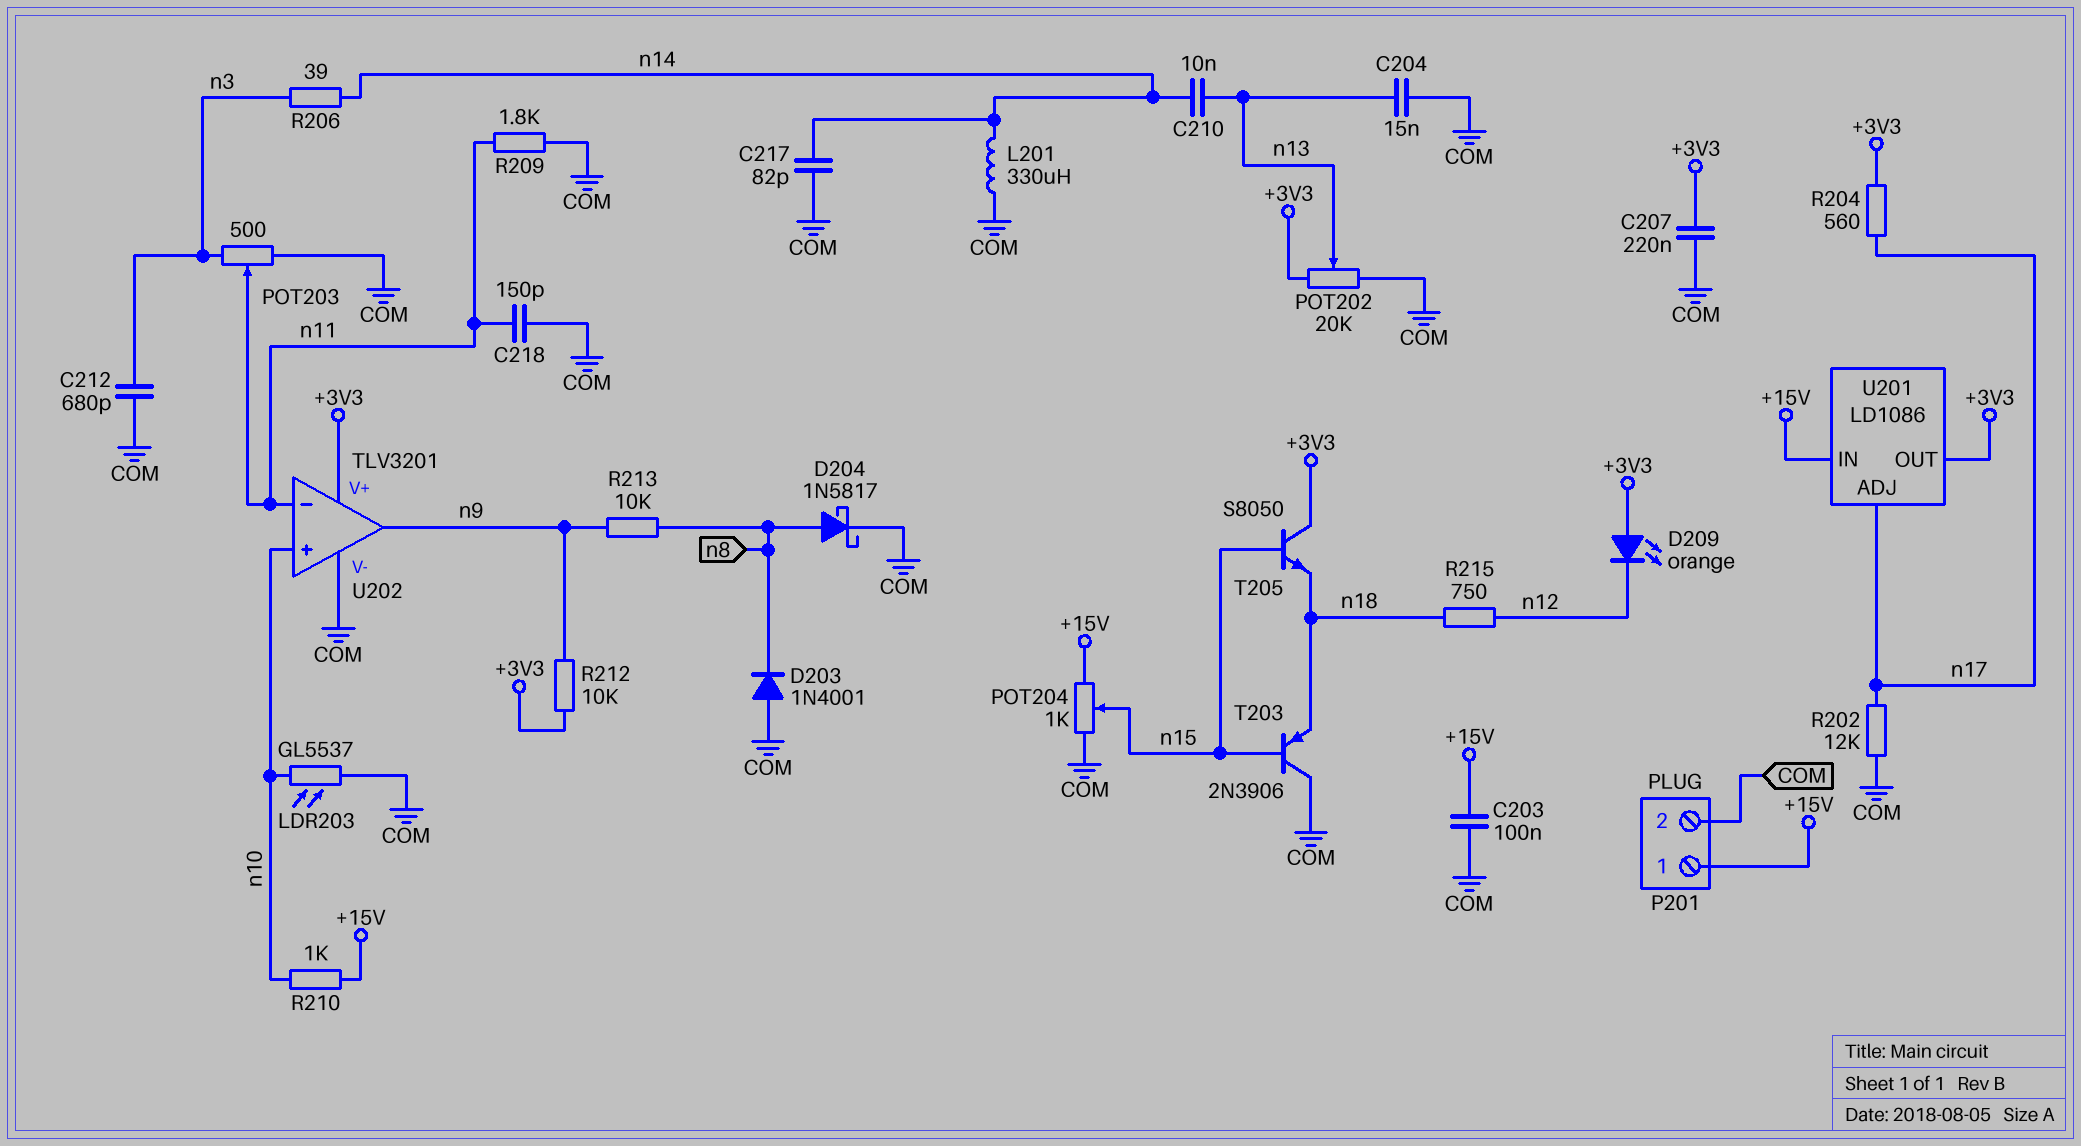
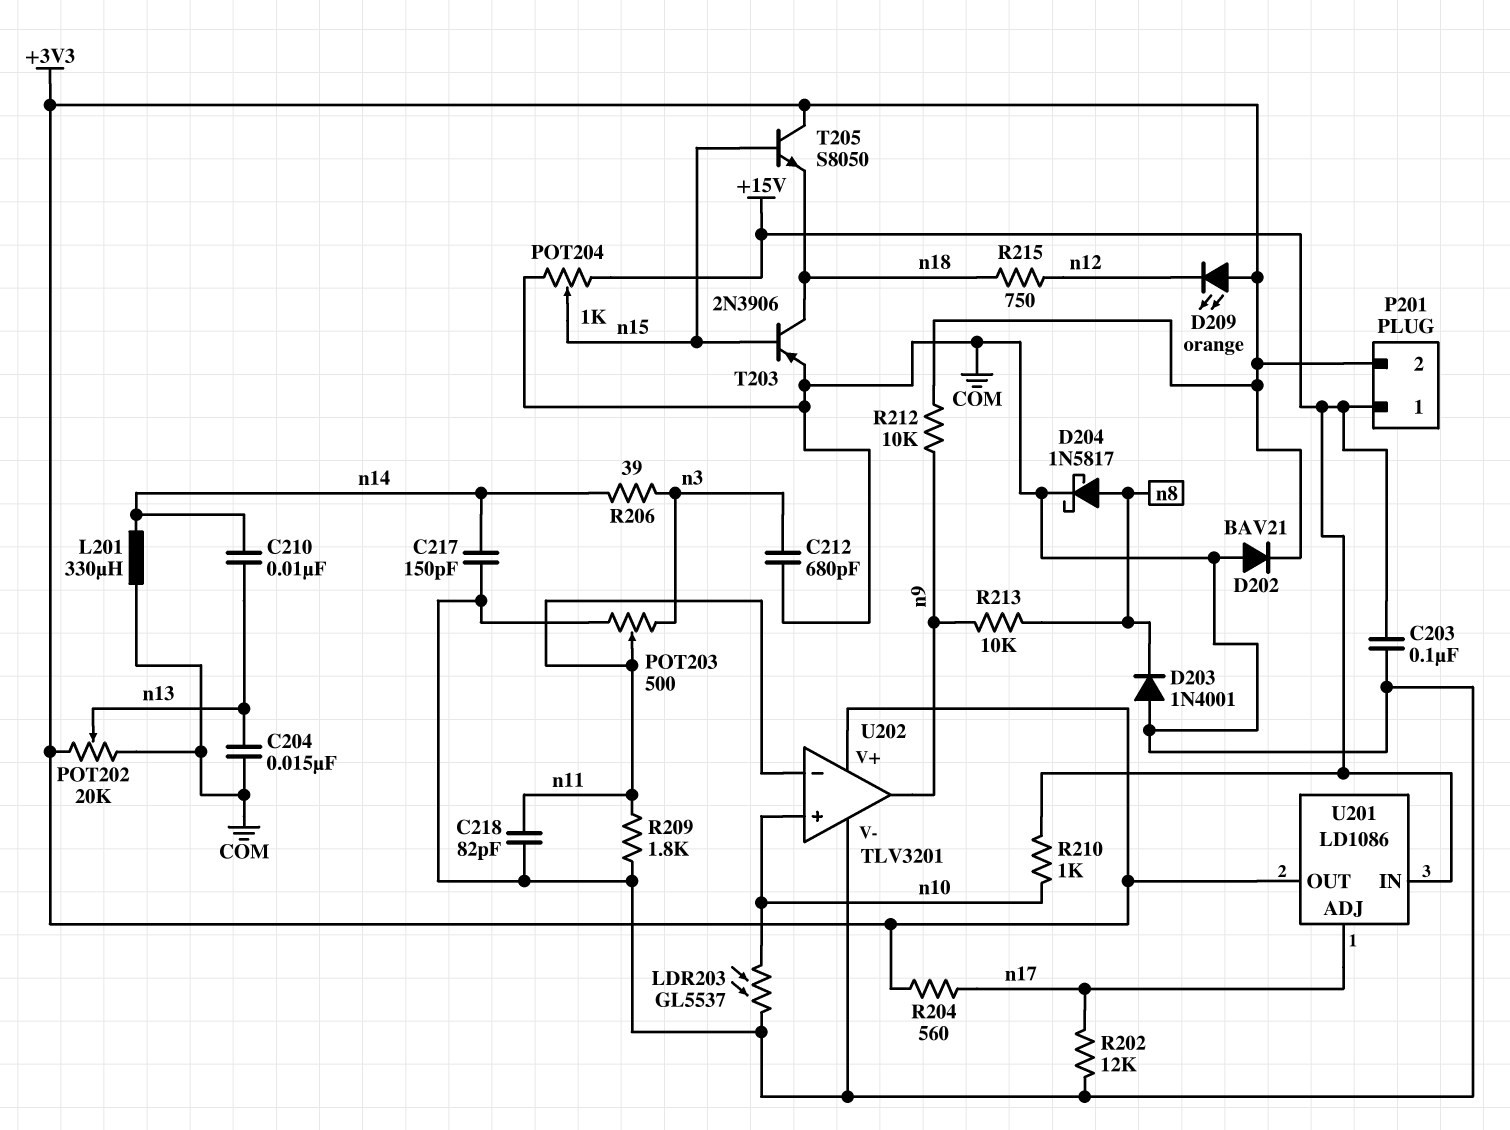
C207: 220nF (+3V3, COM) -> none
C217: 82pF (COM, n14) -> 150pF (COM, n14)
C218: 150pF (COM, n11) -> 82pF (COM, n11)
D202: none -> diode BAV21 (A COM, K +3V3)
P201 pin 2: COM -> +3V3
T203: PNP 2N3906 (B n15, C COM, E n18) -> PNP 2N3906 (B n15, C n18, E COM)

